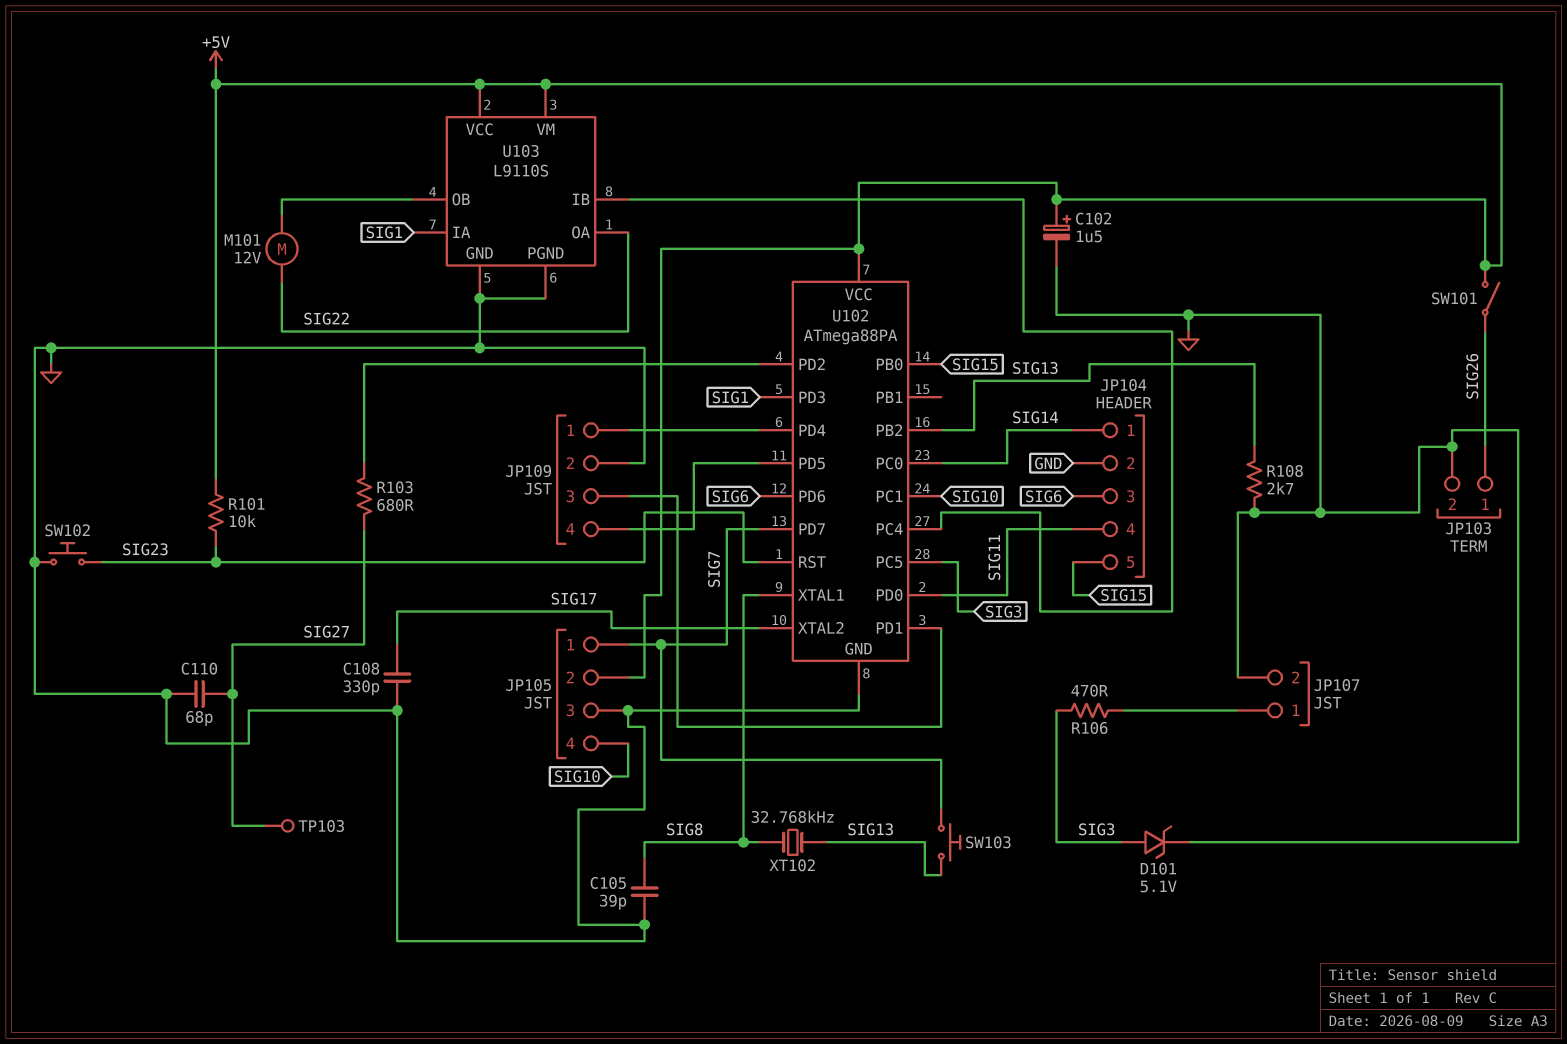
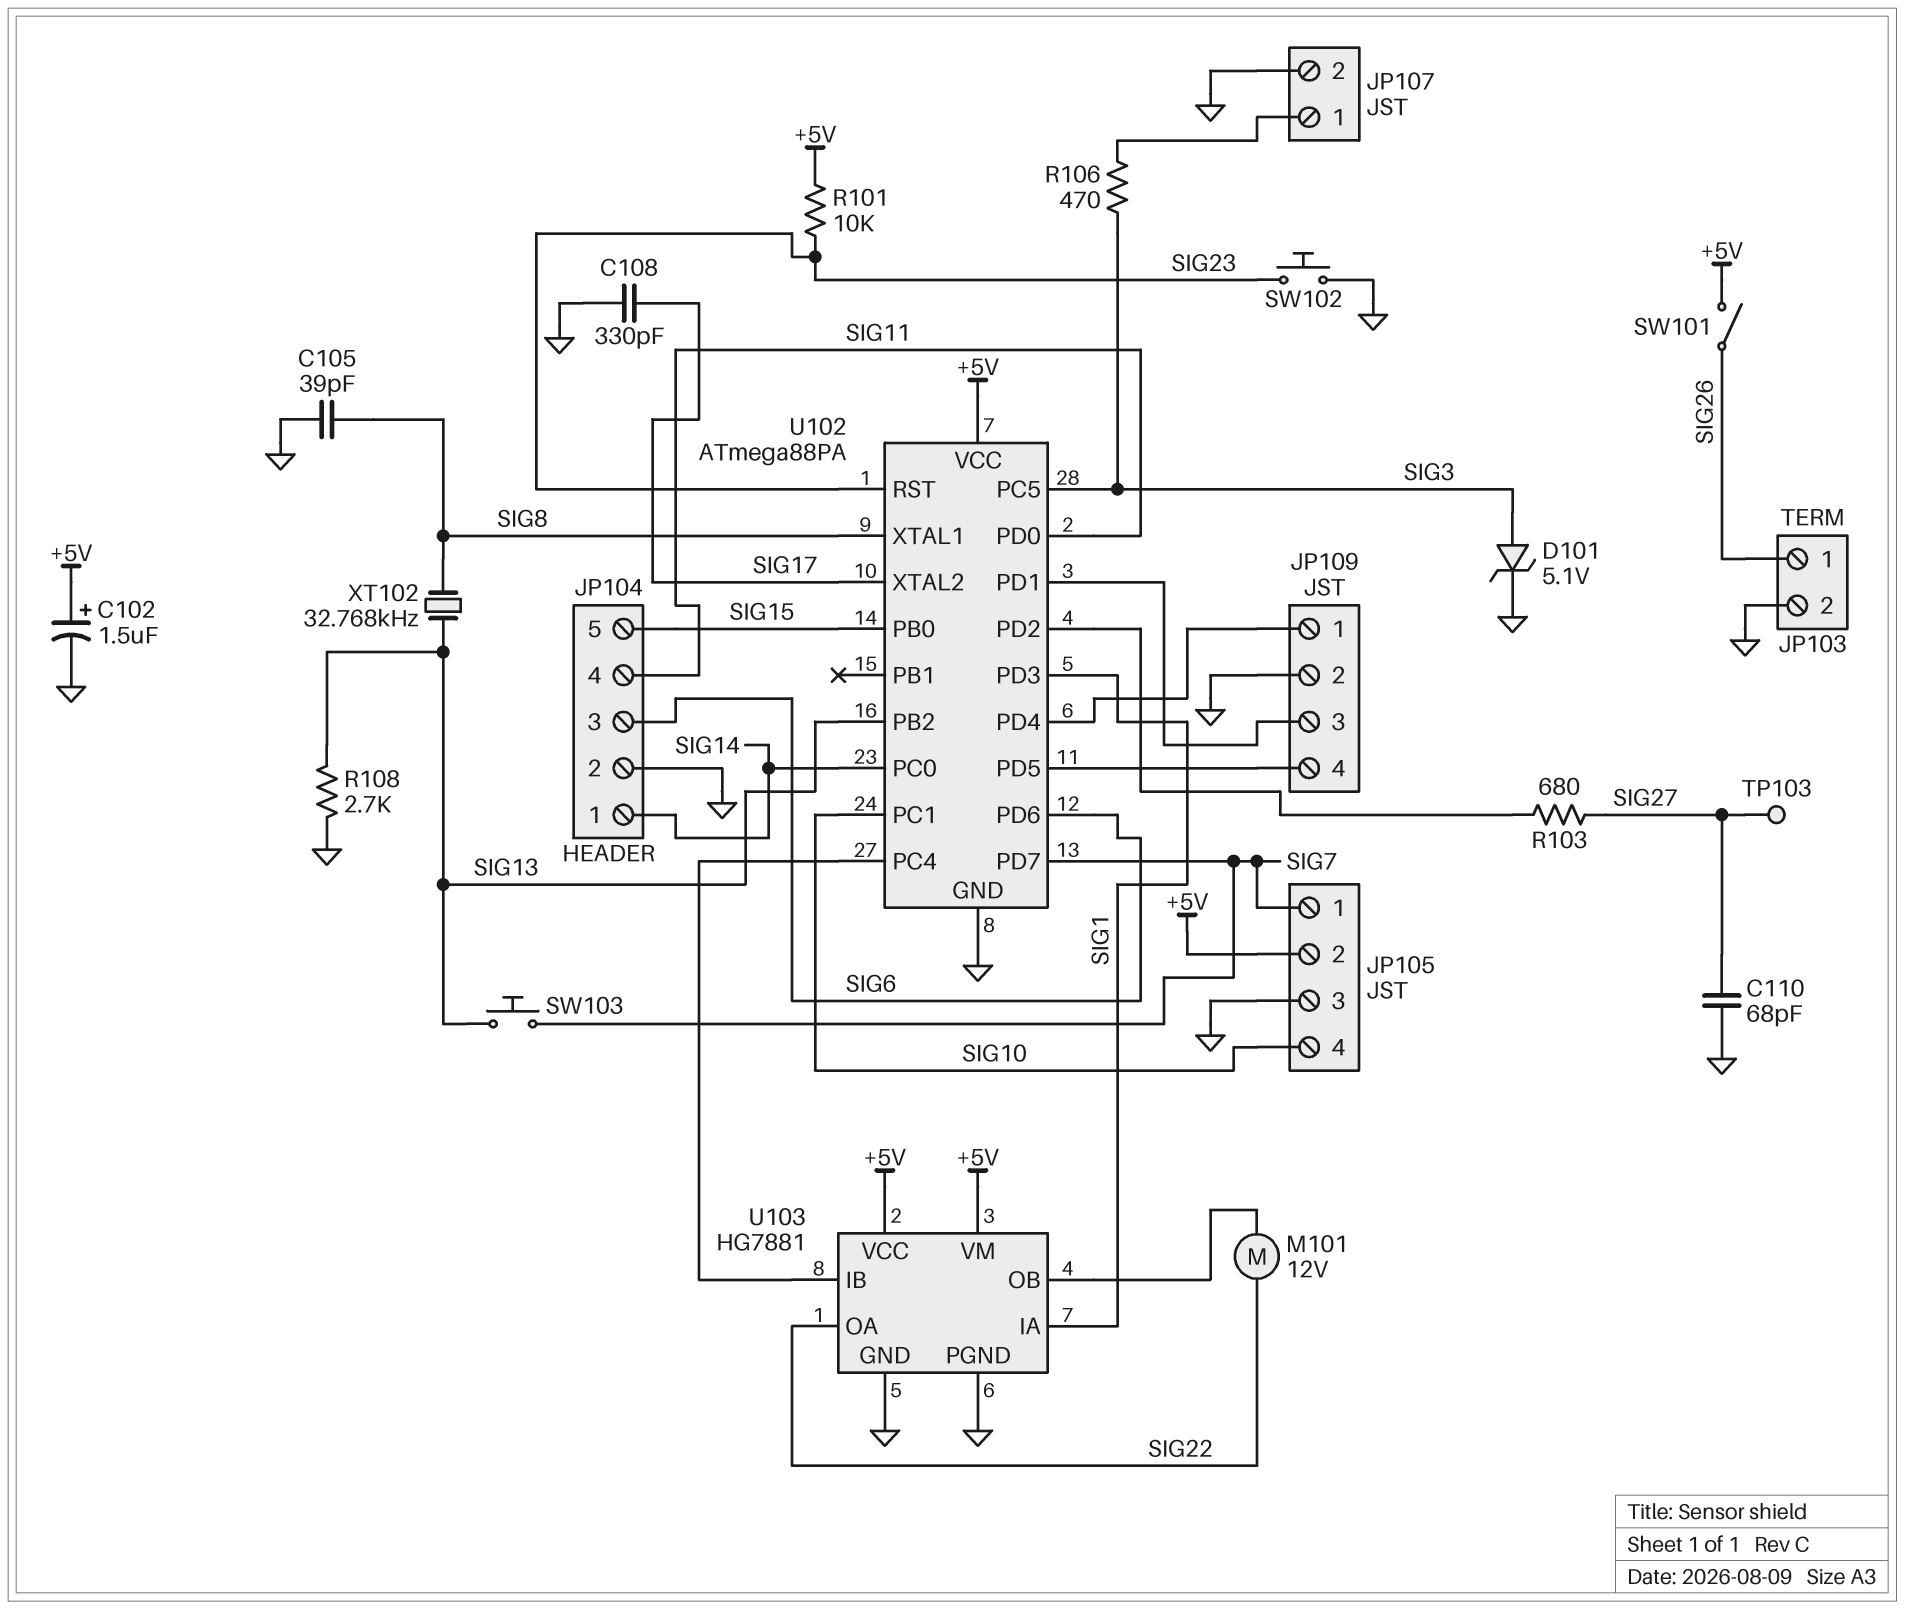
U103: L9110S -> HG7881

